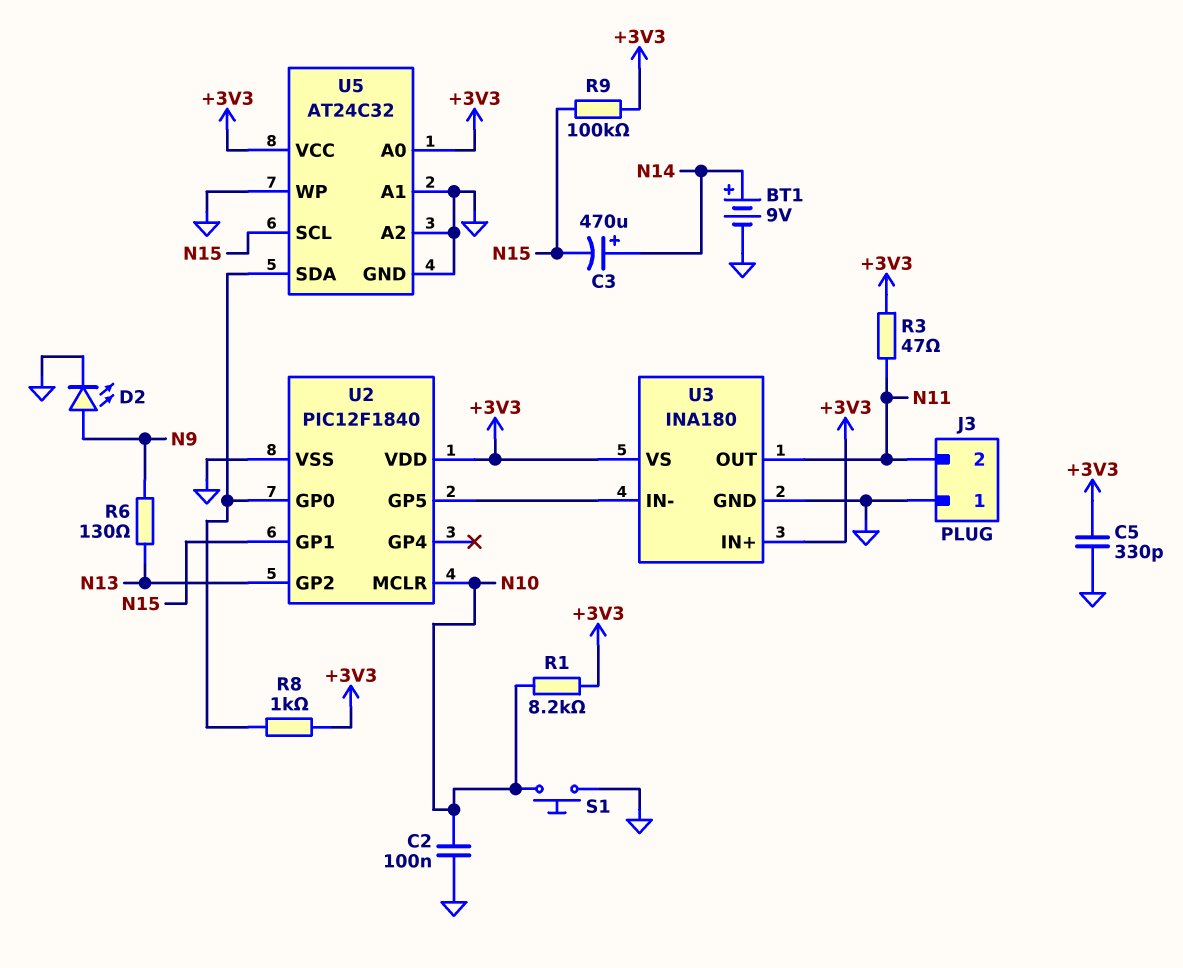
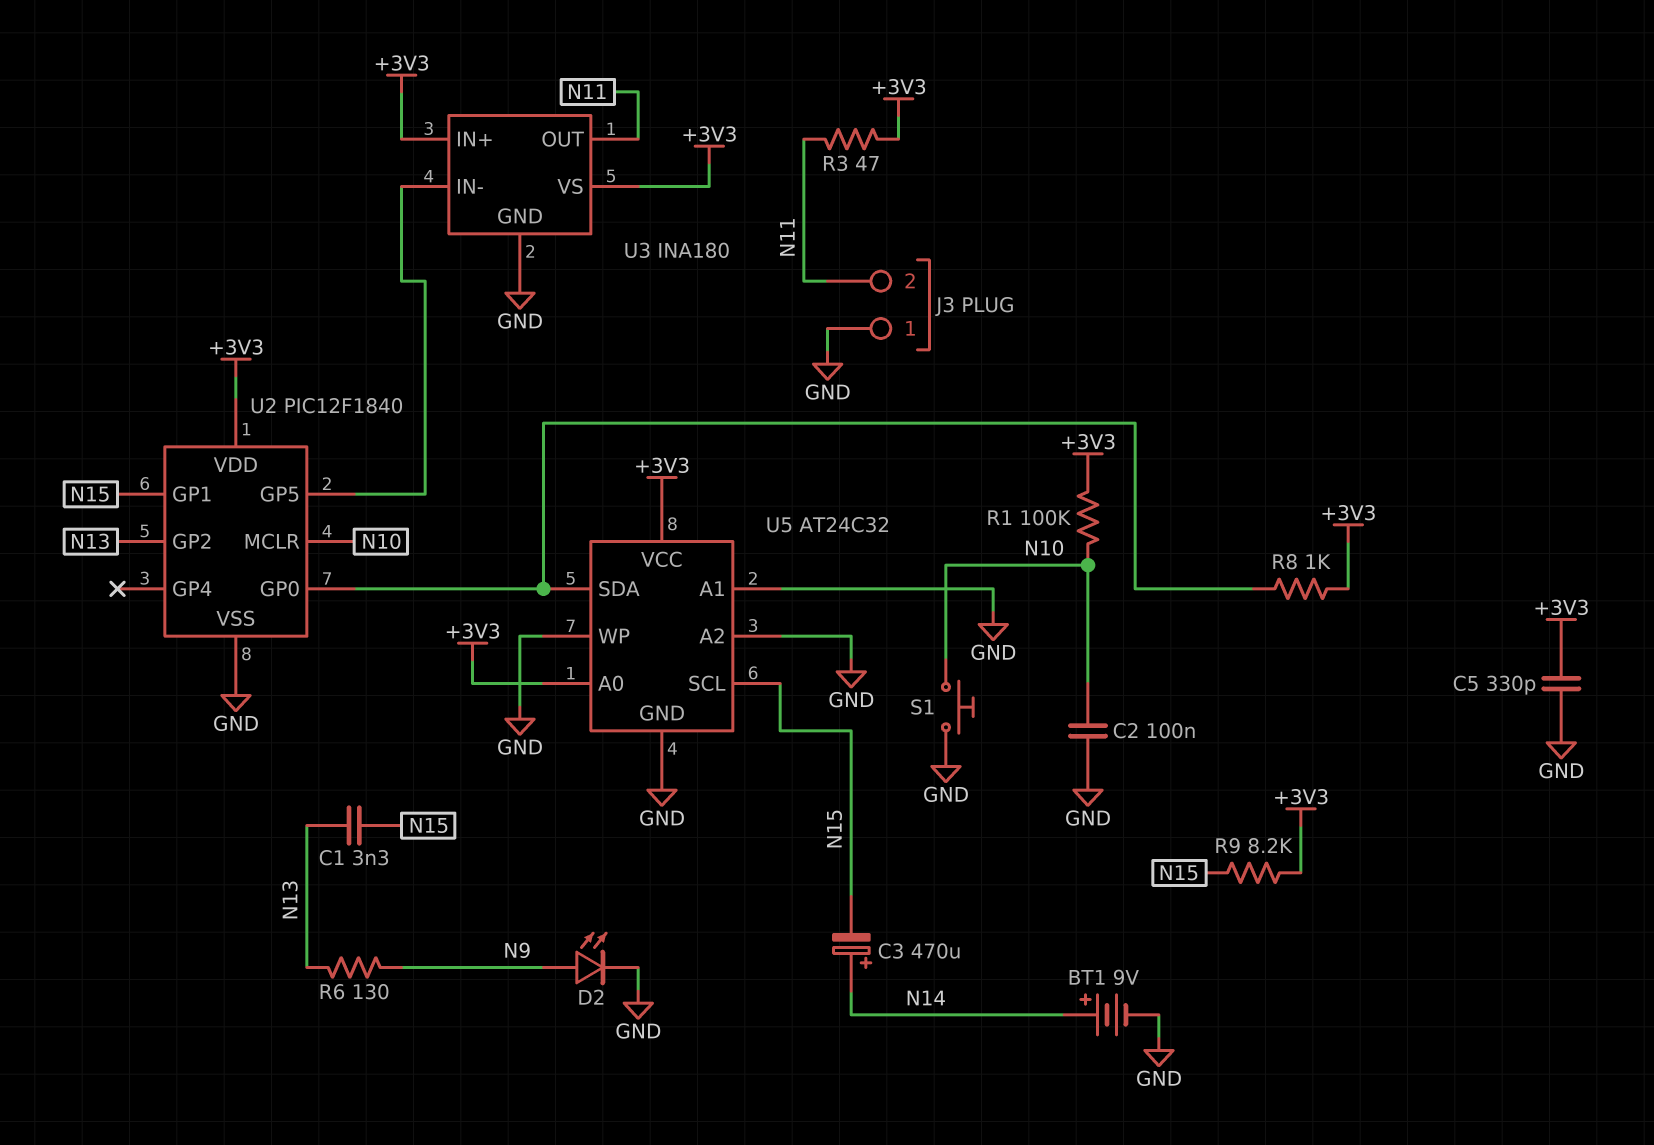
C1: none -> 3.3nF (N13, N15)
R1: 8.2k (+3V3, N10) -> 100k (+3V3, N10)
R9: 100k (+3V3, N15) -> 8.2k (+3V3, N15)

